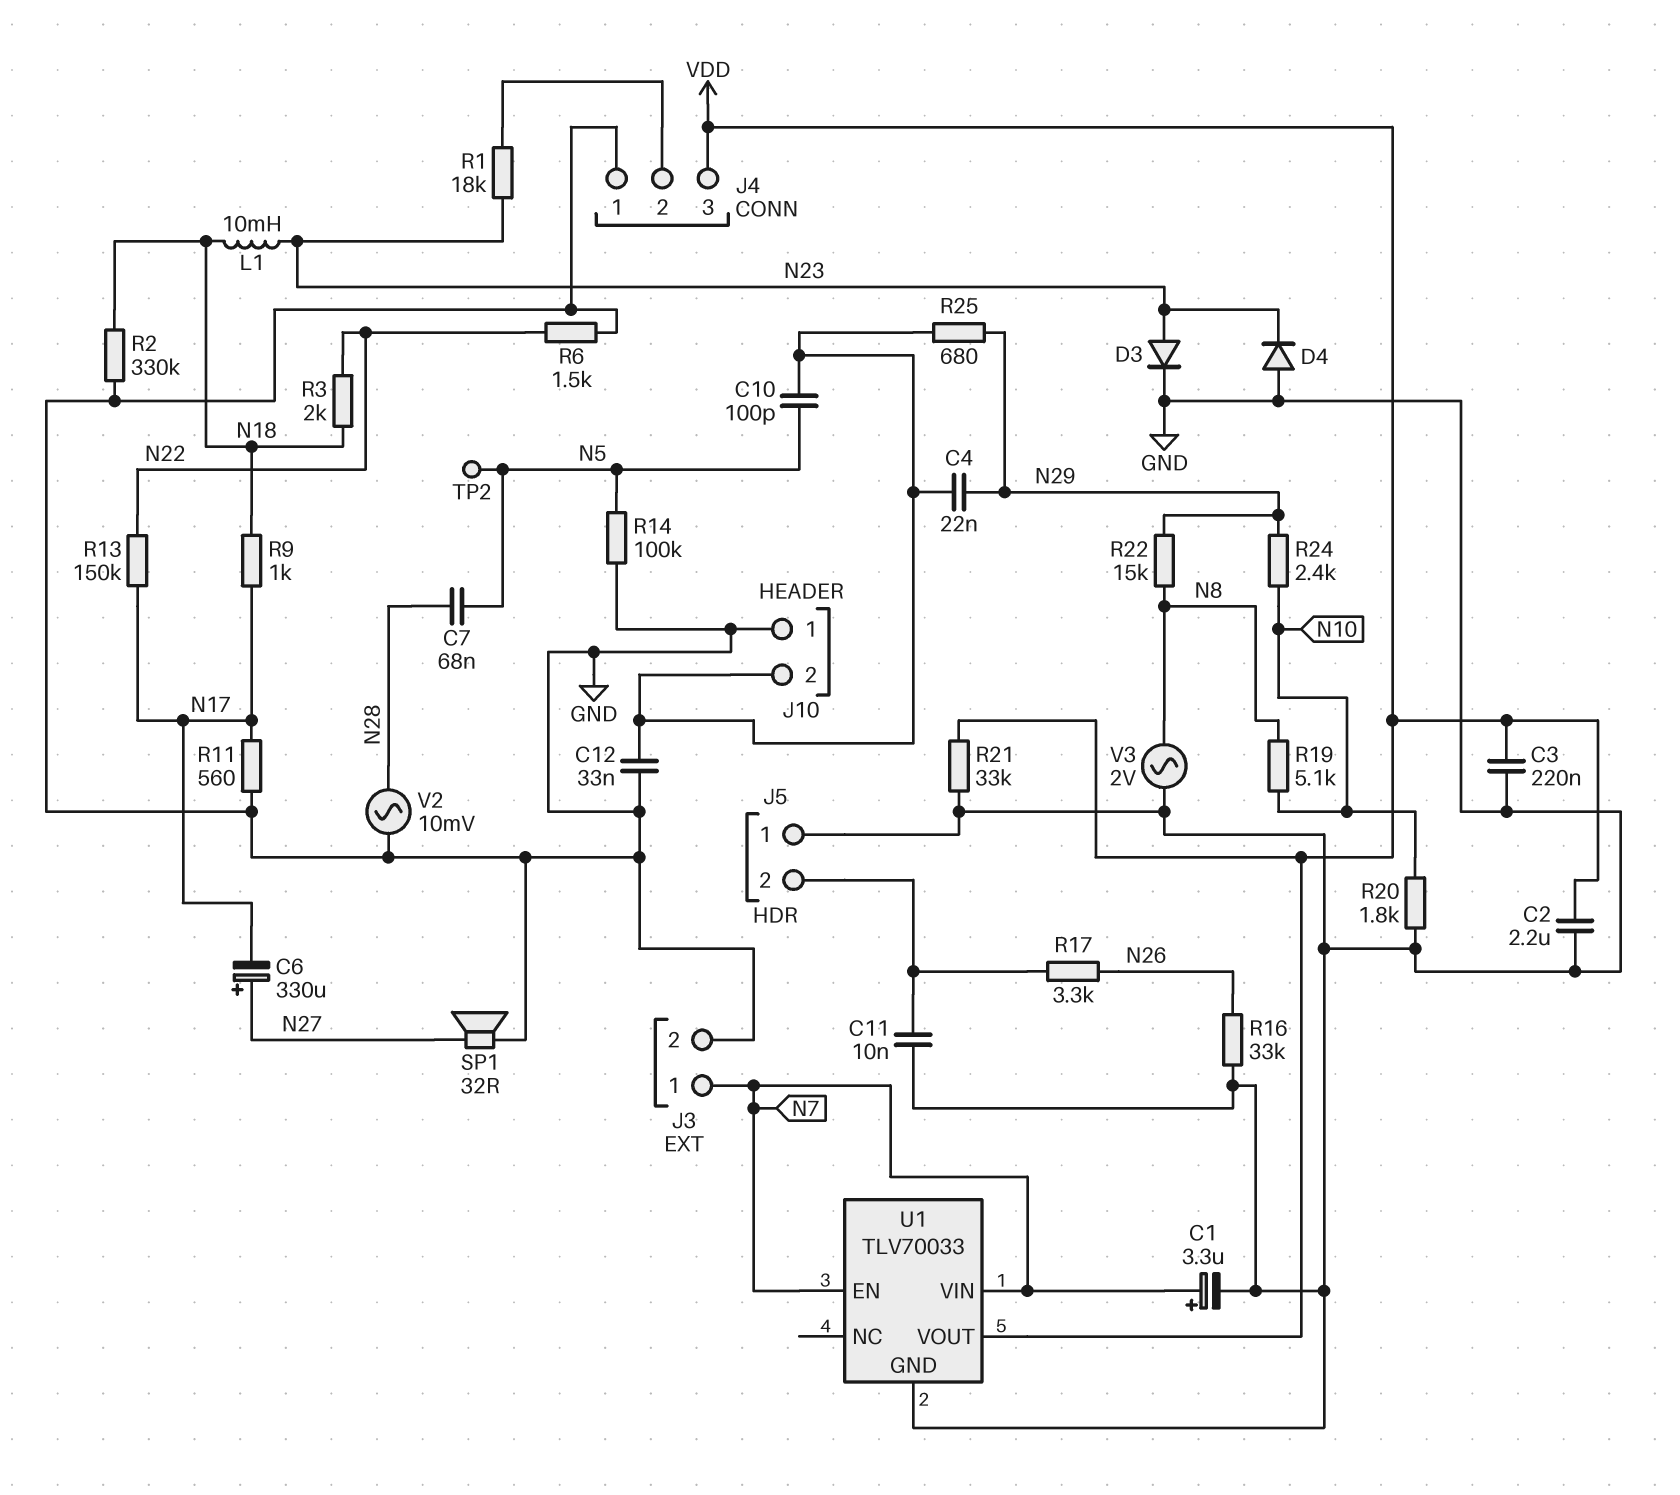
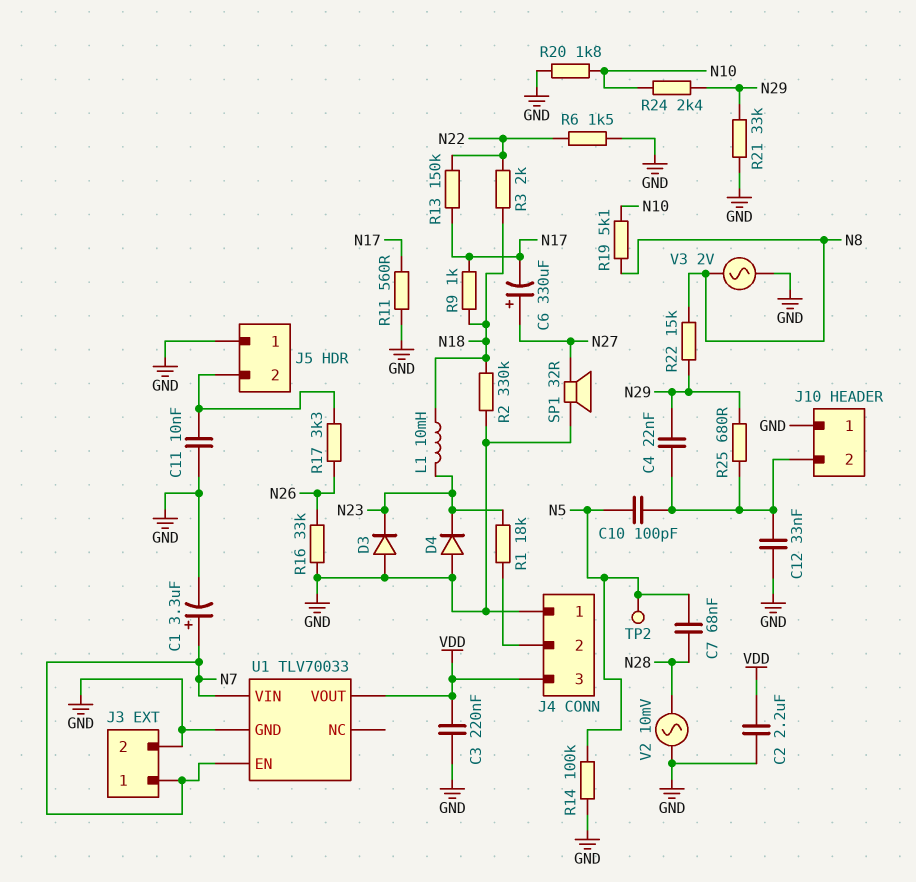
D3: diode (A N23, K GND) -> diode (A GND, K N23)
R21: 33k (GND, VDD) -> 33k (GND, N29)

